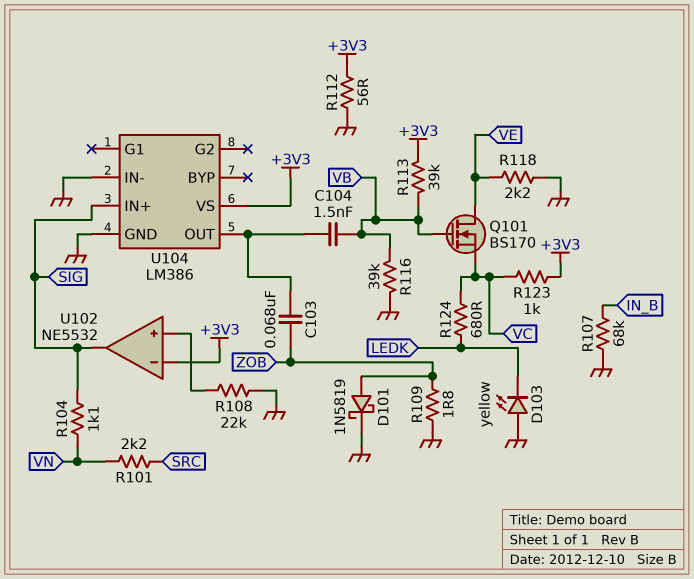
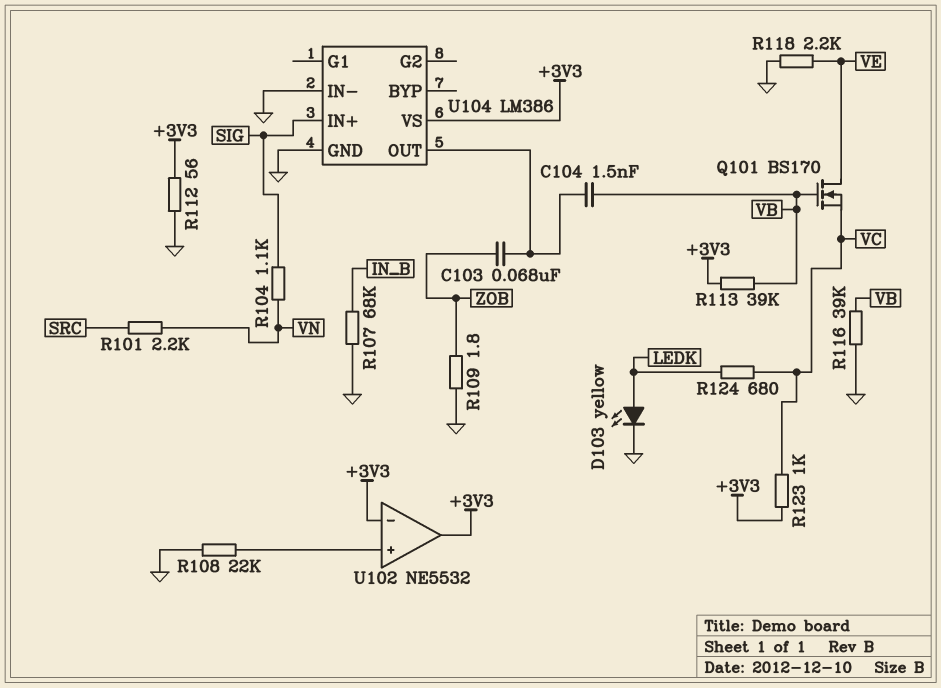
D101: schottky 1N5819 (A ZOB, K GND) -> none
D103: LED yellow (A GND, K LEDK) -> LED yellow (A LEDK, K GND)
U102 pin out: SIG -> +3V3

